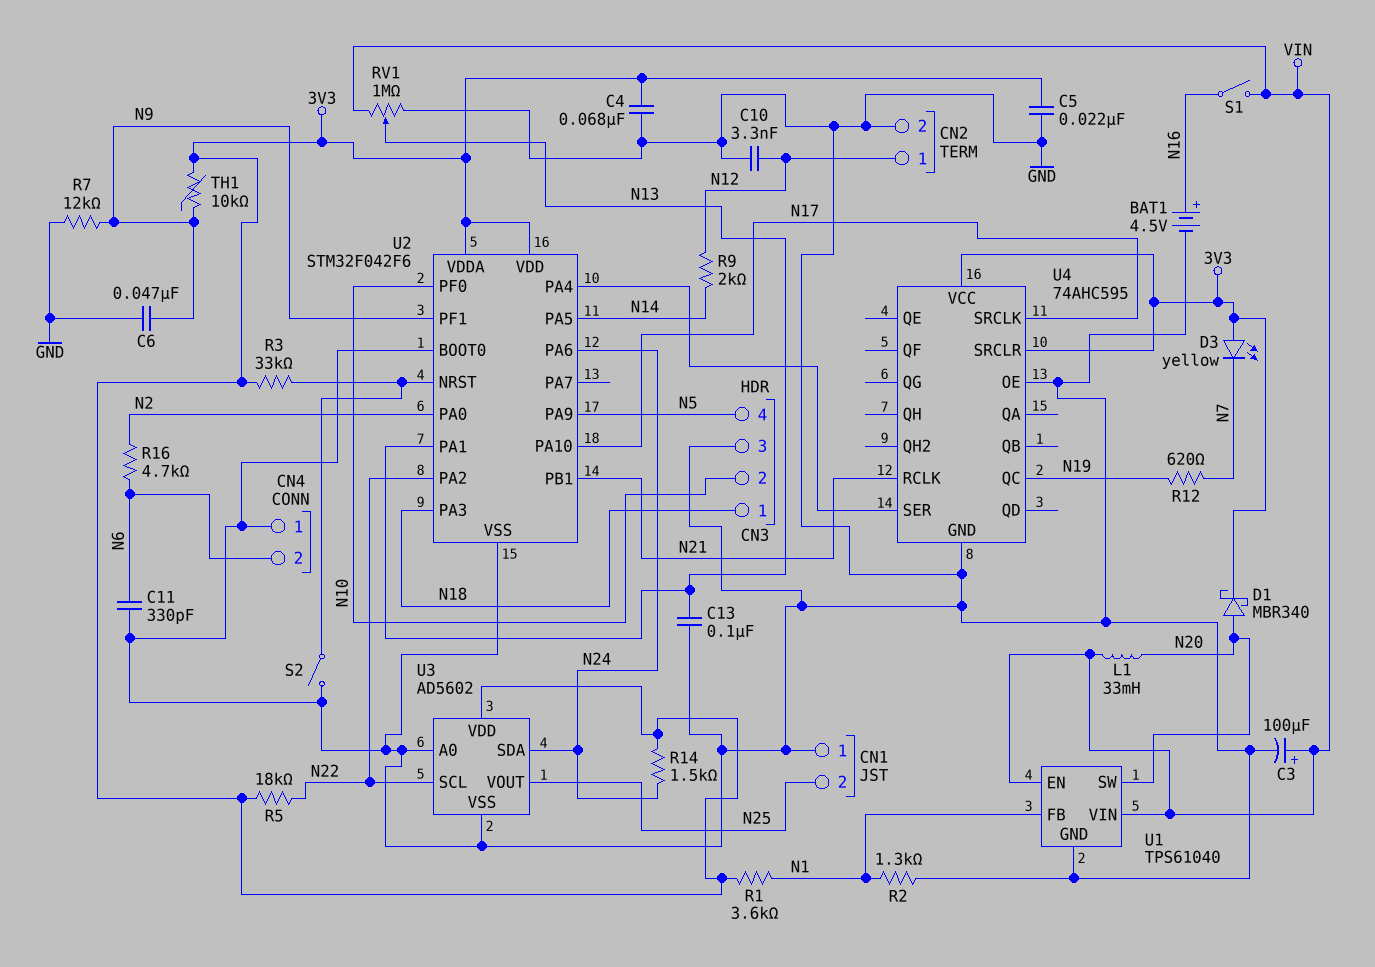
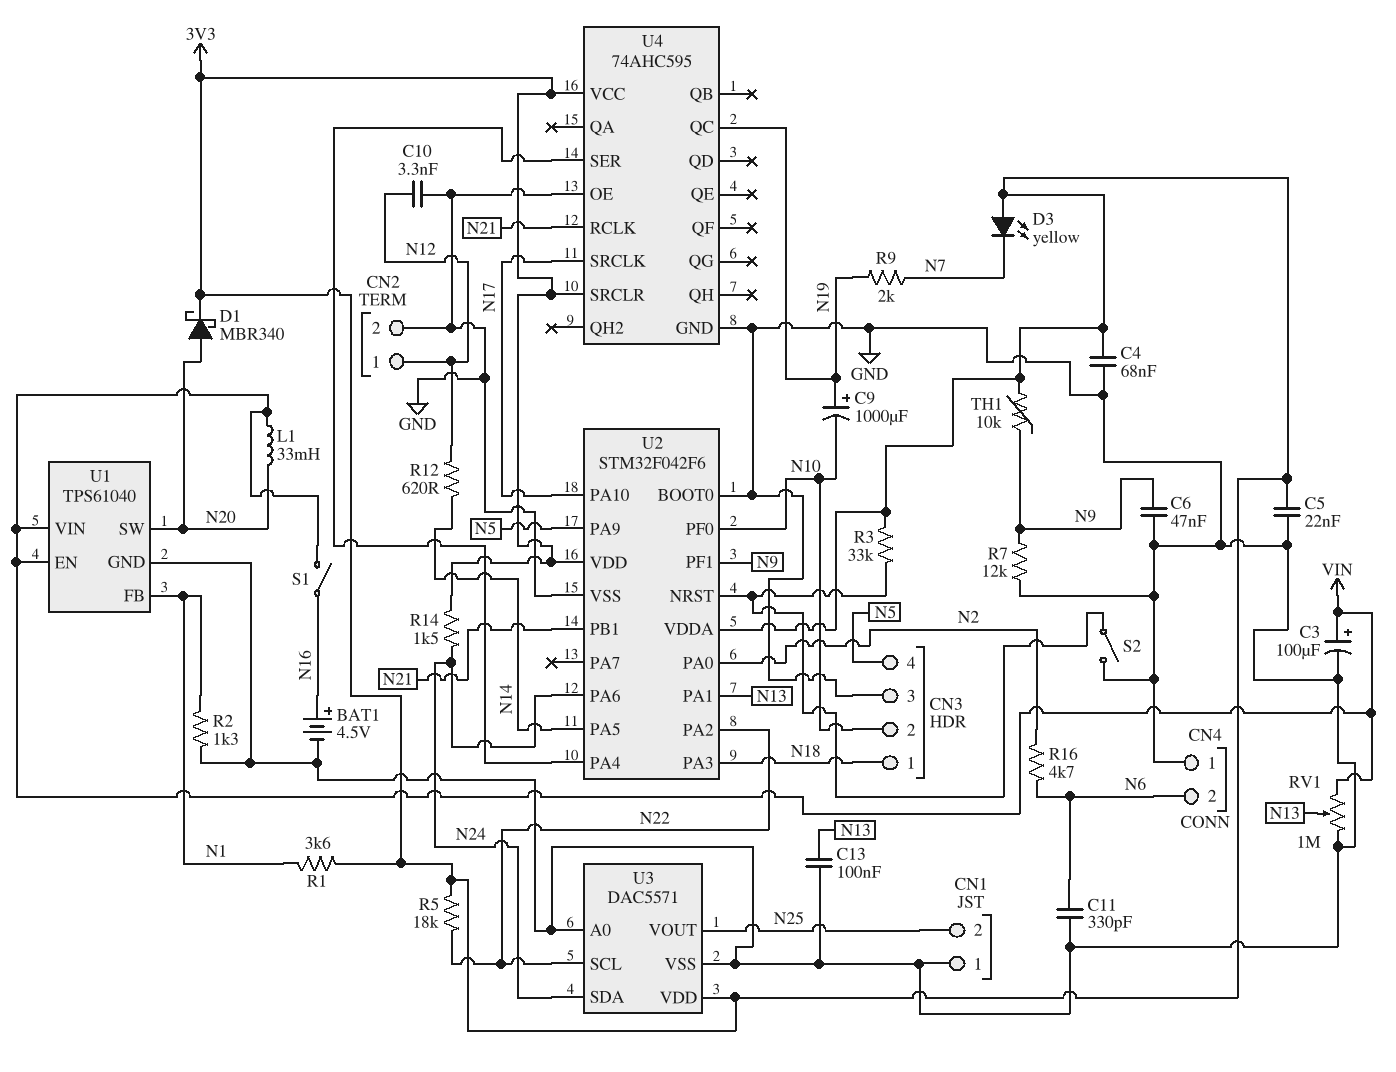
C9: none -> 1000uF (plus N19, minus N10)
R9: 2k (N12, N14) -> 2k (N7, N19)
R12: 620 (N7, N19) -> 620 (N12, N14)
U3: AD5602 -> DAC5571

